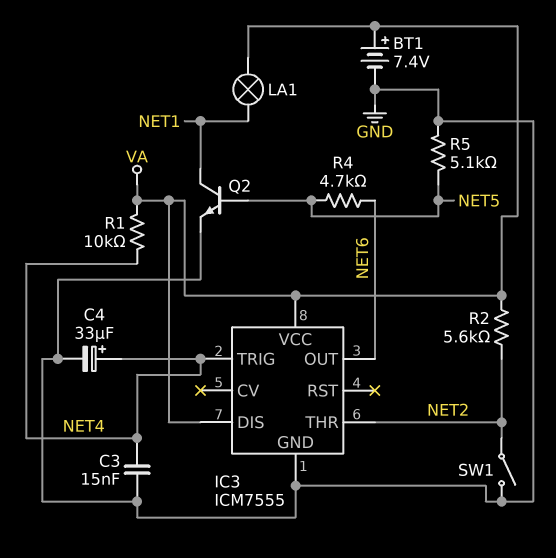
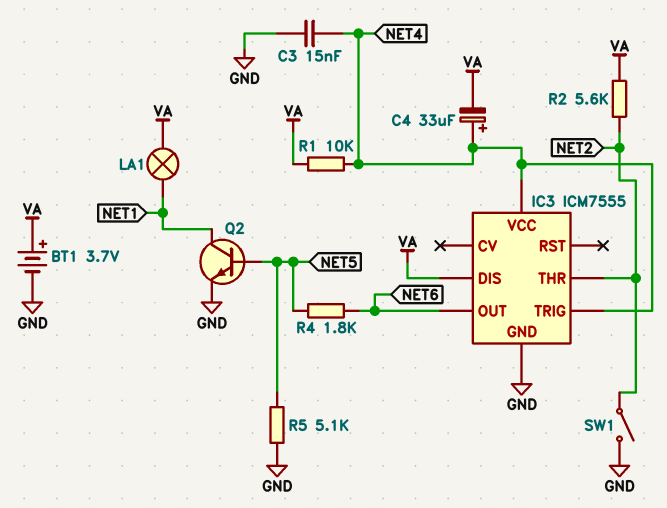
BT1: 7.4V (plus VA, minus GND) -> 3.7V (plus VA, minus GND)
C4: 33uF (plus NET4, minus GND) -> 33uF (plus NET4, minus VA)
IC3 pin VCC: VA -> NET4
R4: 4.7k (NET5, NET6) -> 1.8k (NET5, NET6)

